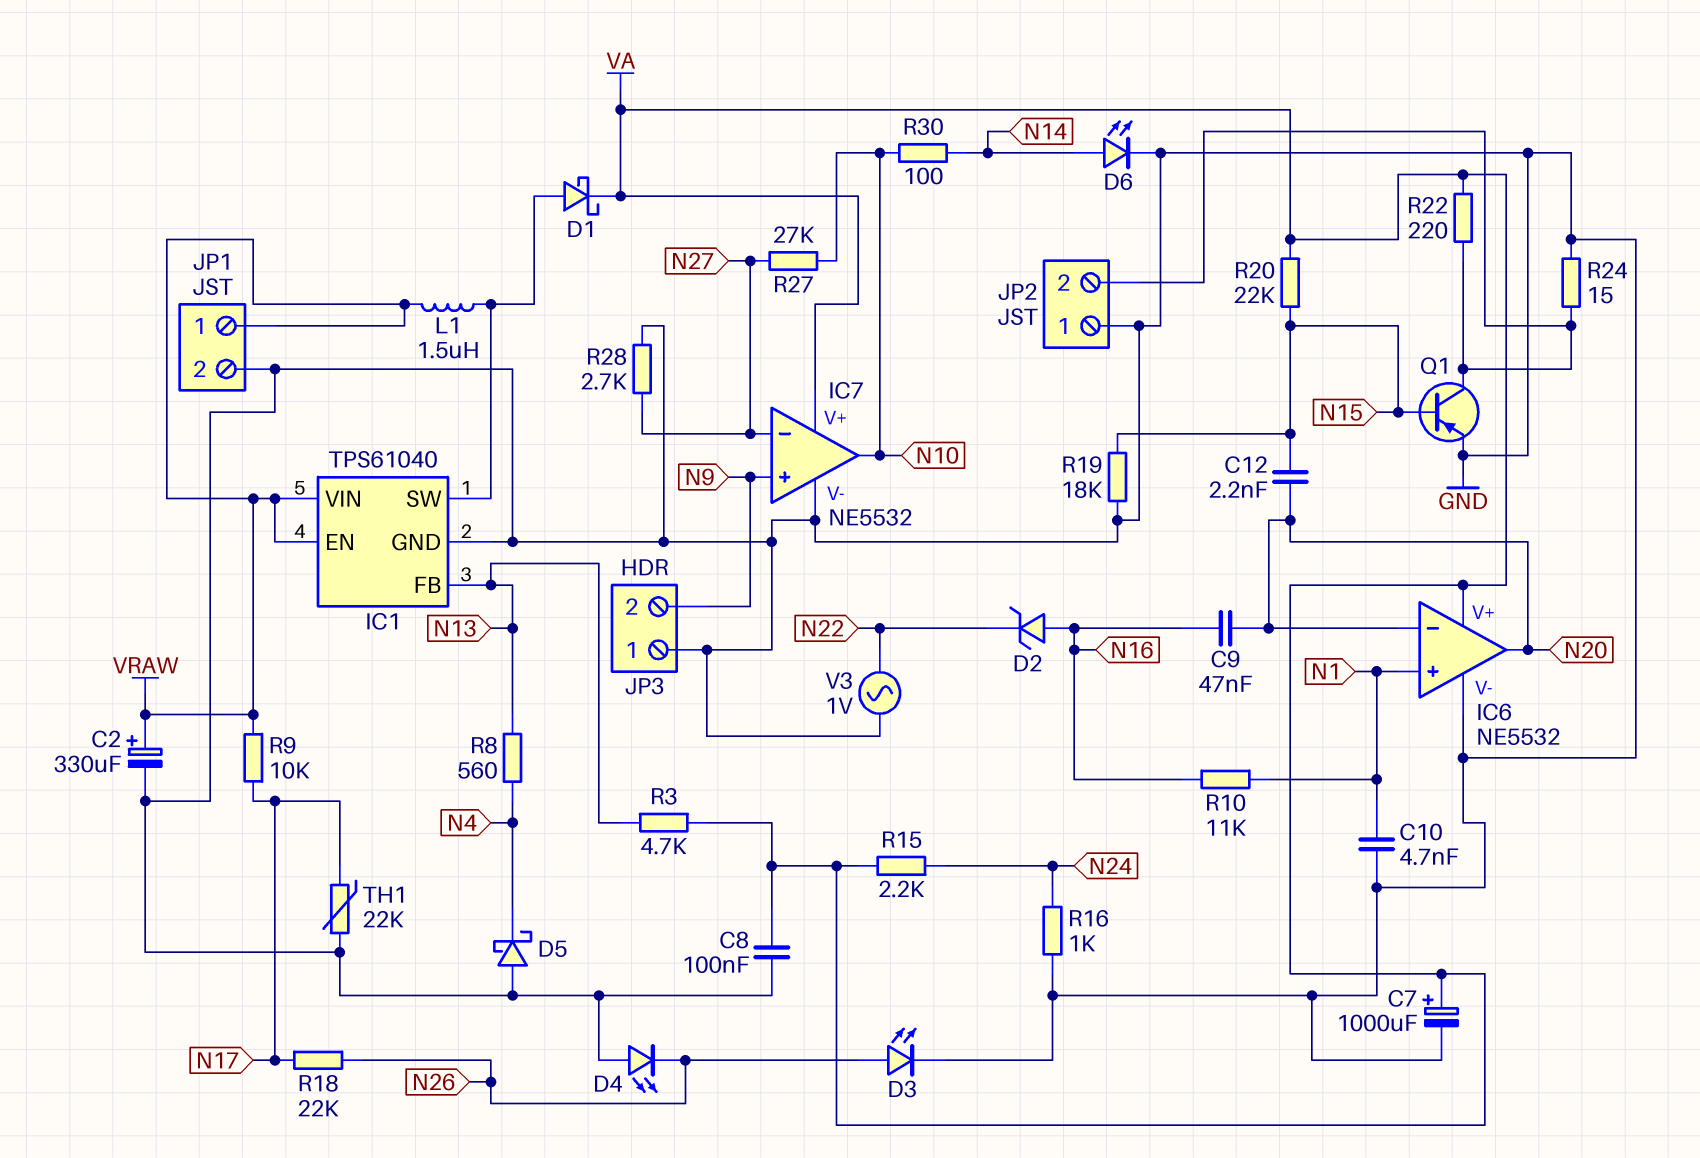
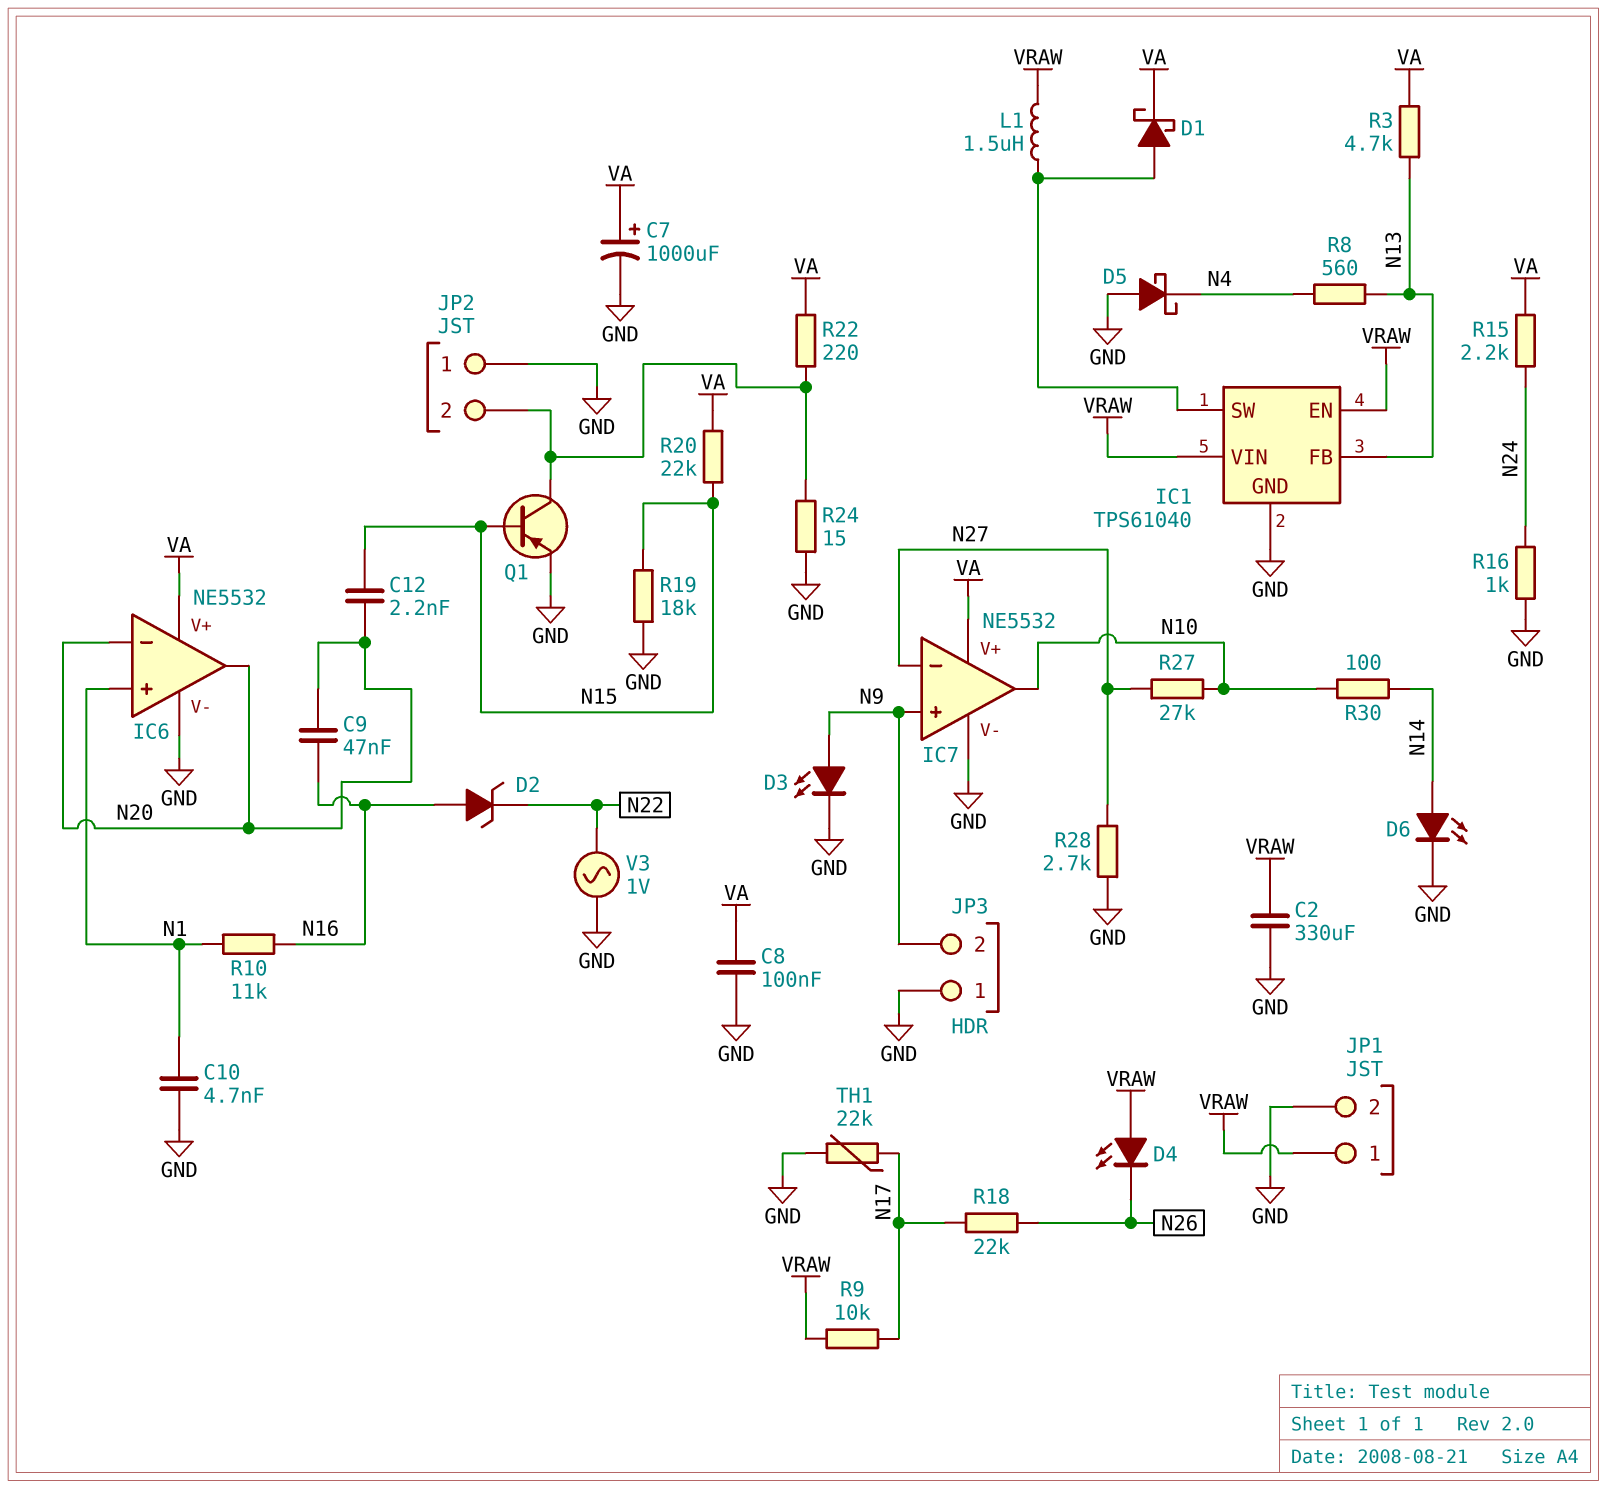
C2: 330uF (plus VRAW, minus GND) -> 330uF (GND, VRAW)
D3: LED (A N26, K GND) -> LED (A N9, K GND)
D4: LED (A GND, K N26) -> LED (A VRAW, K N26)

